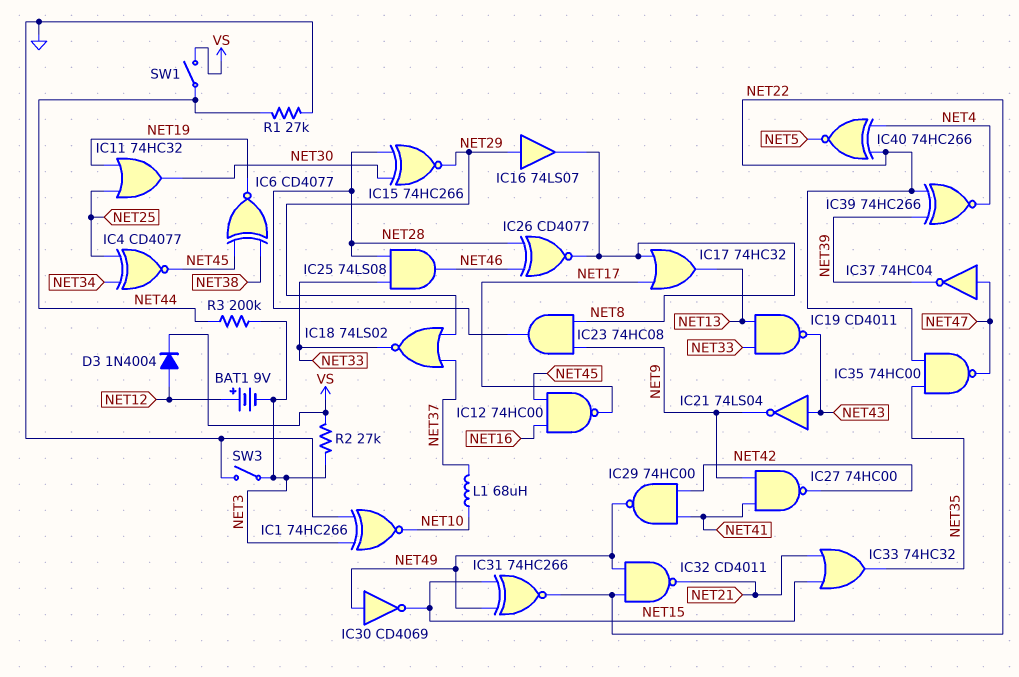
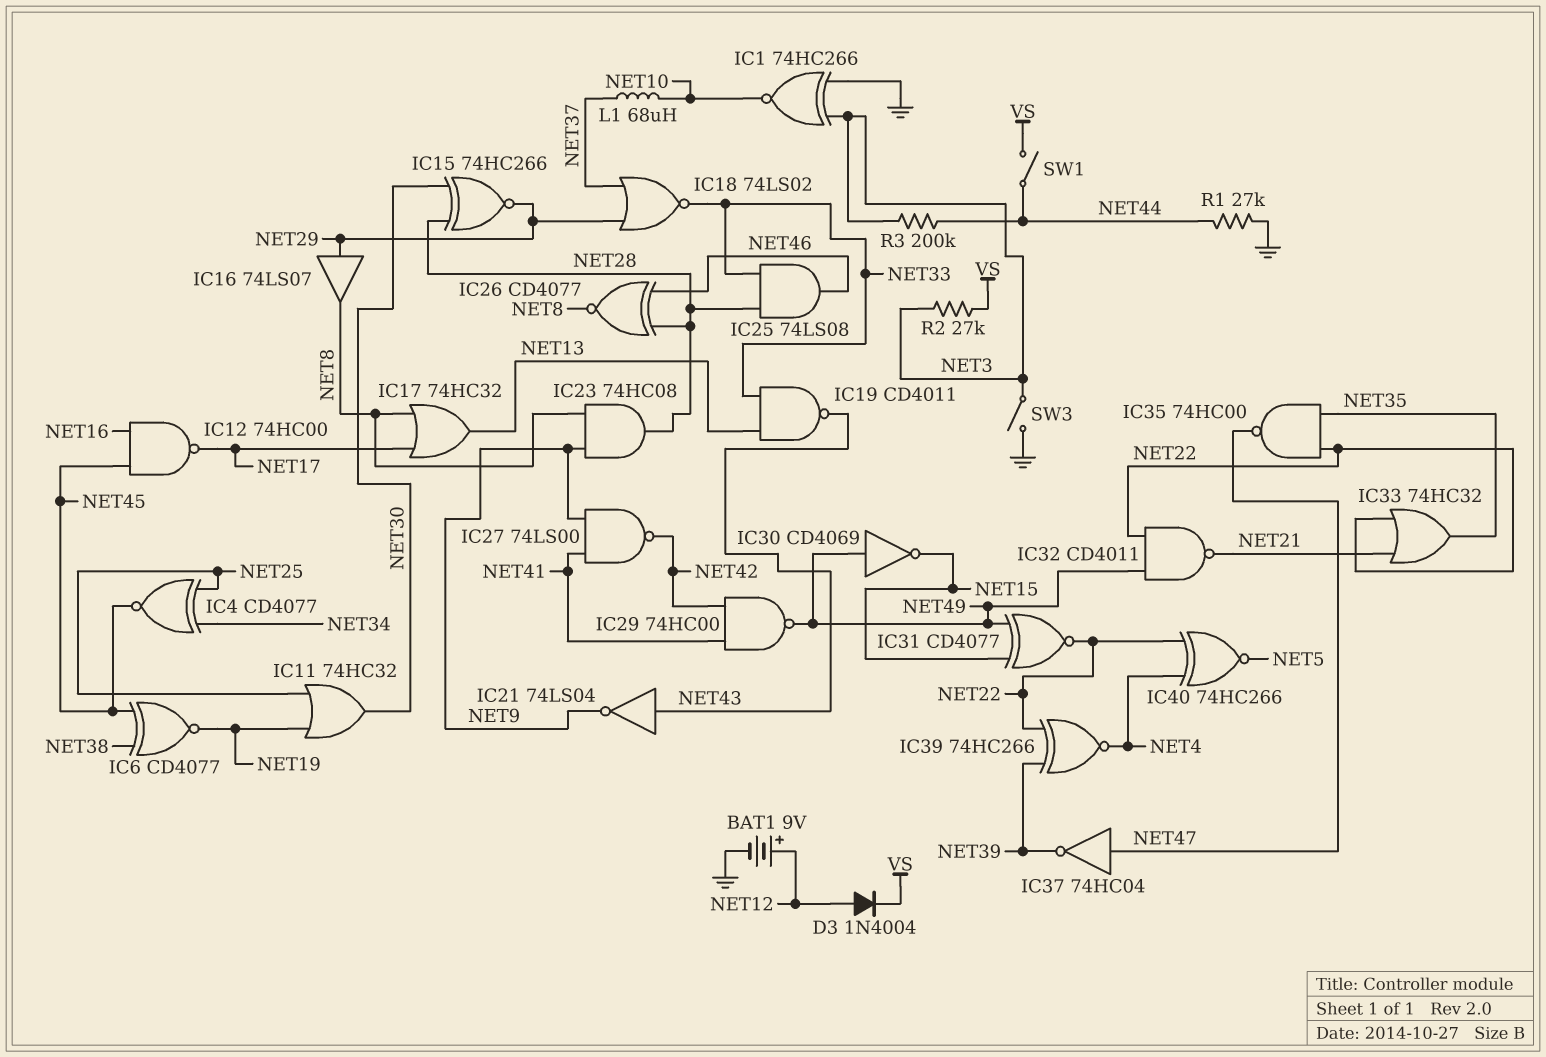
BAT1: 9V (plus NET12, minus NET3) -> 9V (plus NET12, minus GND)
IC27: NAND 74HC00 (in NET9, in NET41, out NET42) -> NAND 74LS00 (in NET9, in NET41, out NET42)
IC31: XNOR 74HC266 (in NET15, in NET49, out NET22) -> XNOR CD4077 (in NET15, in NET49, out NET22)
IC33: OR 74HC32 (in NET15, in NET21, out NET35) -> OR 74HC32 (in NET21, in NET22, out NET35)

